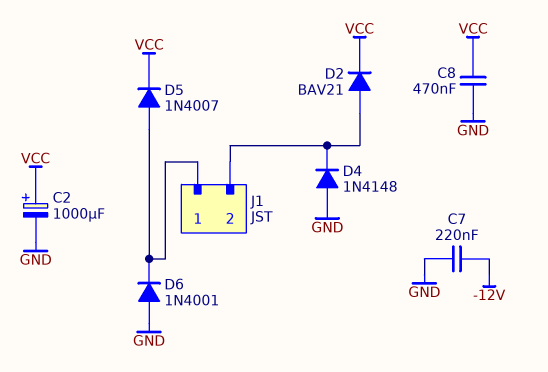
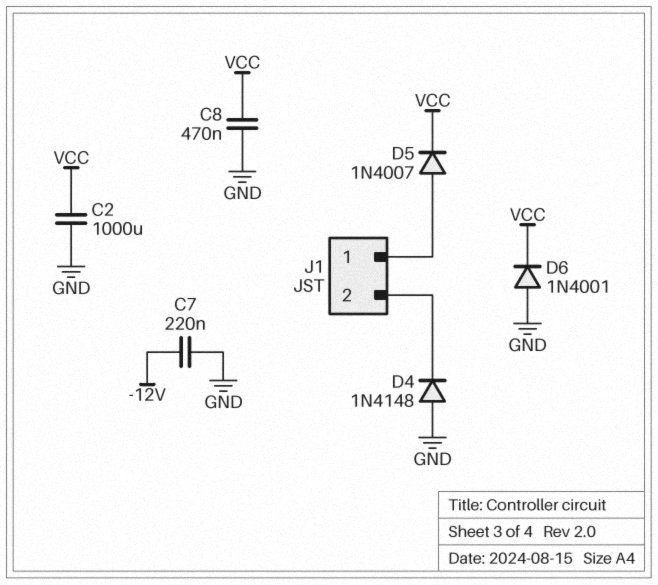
C2: 1000uF (plus VCC, minus GND) -> 1000uF (GND, VCC)
D2: diode BAV21 (A J1/2, K VCC) -> none
D6: diode 1N4001 (A GND, K J1/1) -> diode 1N4001 (A GND, K VCC)

